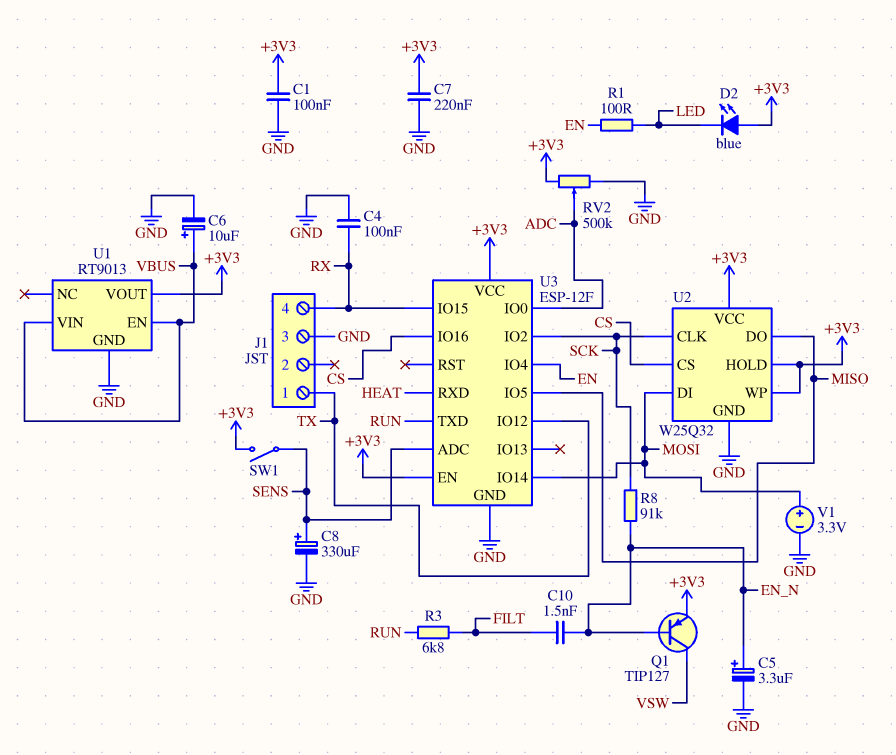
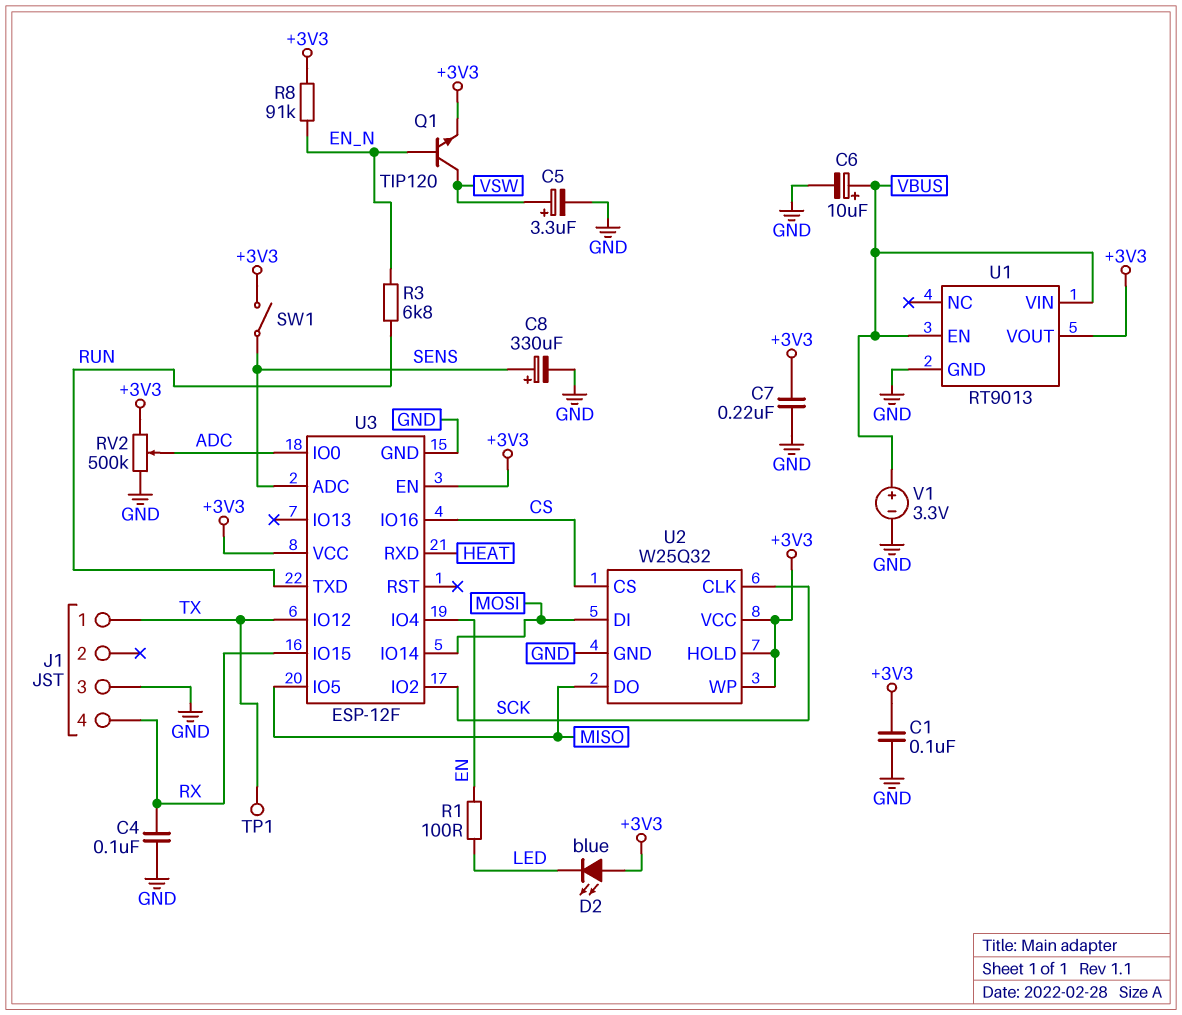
C5: 3.3uF (plus EN_N, minus GND) -> 3.3uF (plus VSW, minus GND)
C10: 1.5nF (EN_N, FILT) -> none
Q1: PNP TIP127 (B EN_N, C VSW, E +3V3) -> NPN TIP120 (B EN_N, C VSW, E +3V3)
R3: 6.8k (FILT, RUN) -> 6.8k (EN_N, RUN)
R8: 91k (EN_N, SCK) -> 91k (+3V3, EN_N)
TP1: none -> test point (TX)
V1: 3.3V (plus MOSI, minus GND) -> 3.3V (plus VBUS, minus GND)

